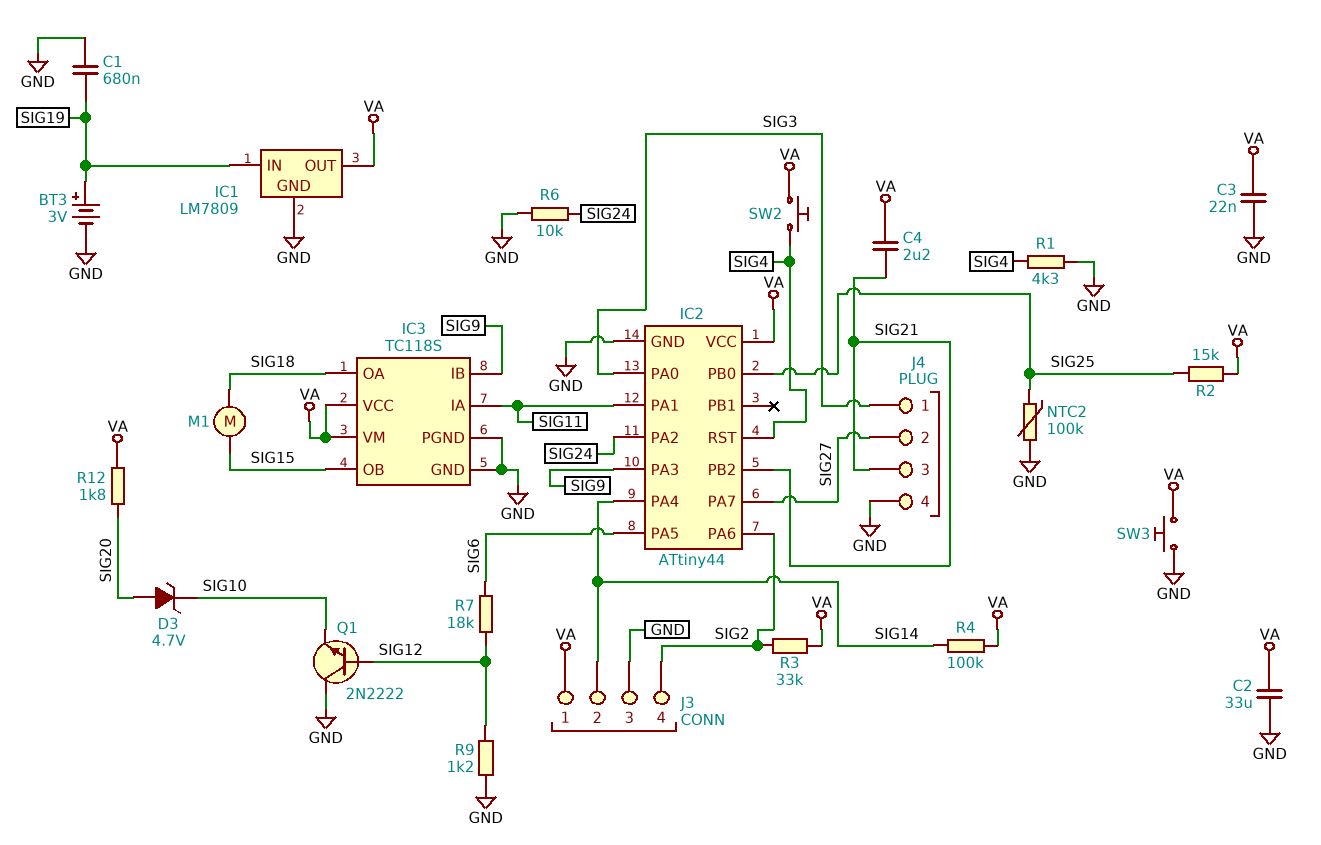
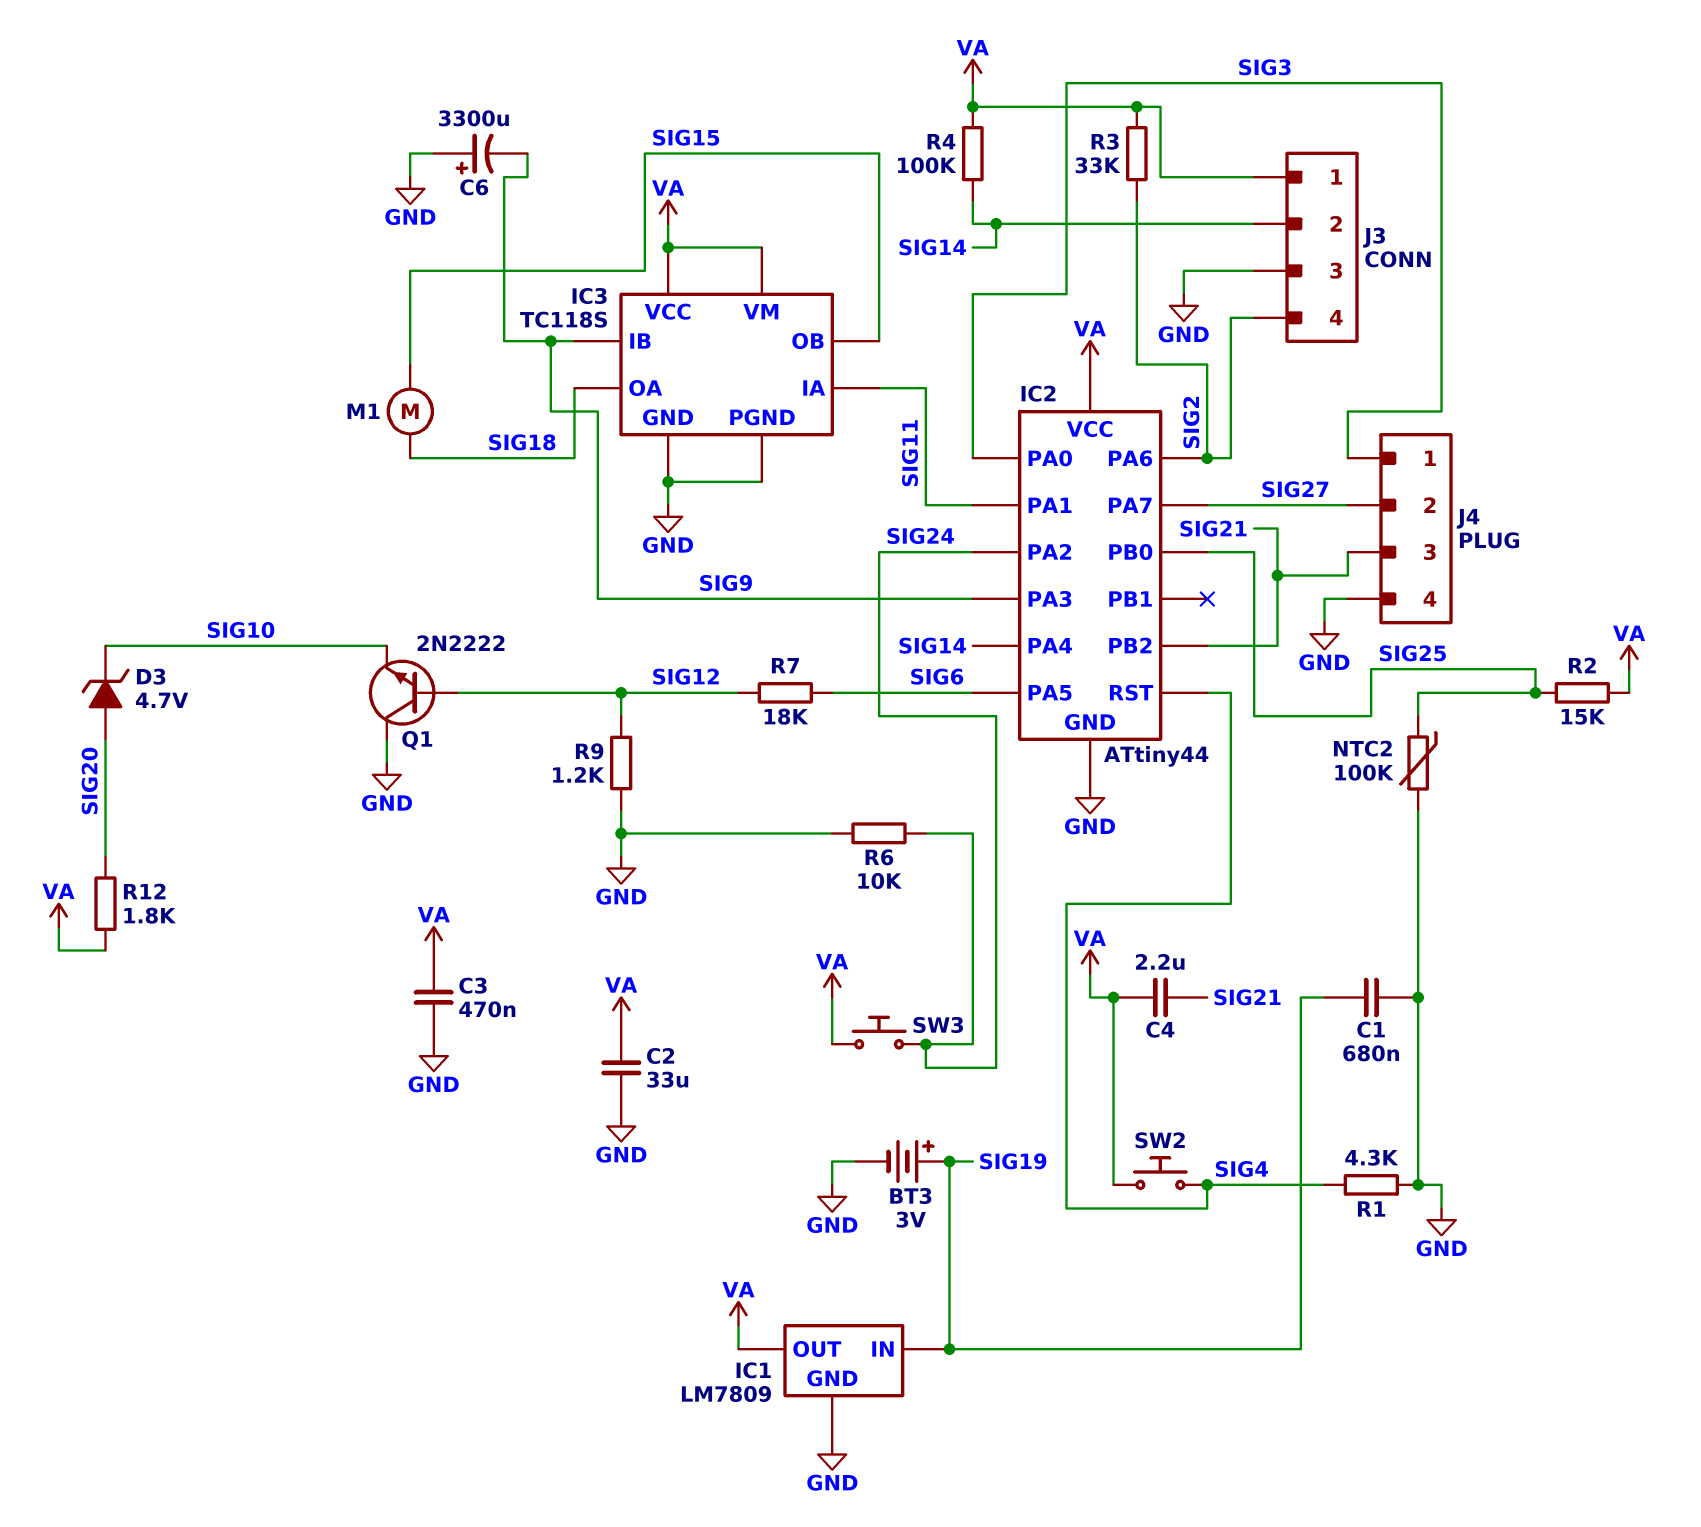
C3: 22nF (GND, VA) -> 470nF (GND, VA)
C6: none -> 3300uF (plus GND, minus SIG9)
SW3: button (GND, VA) -> button (SIG24, VA)

